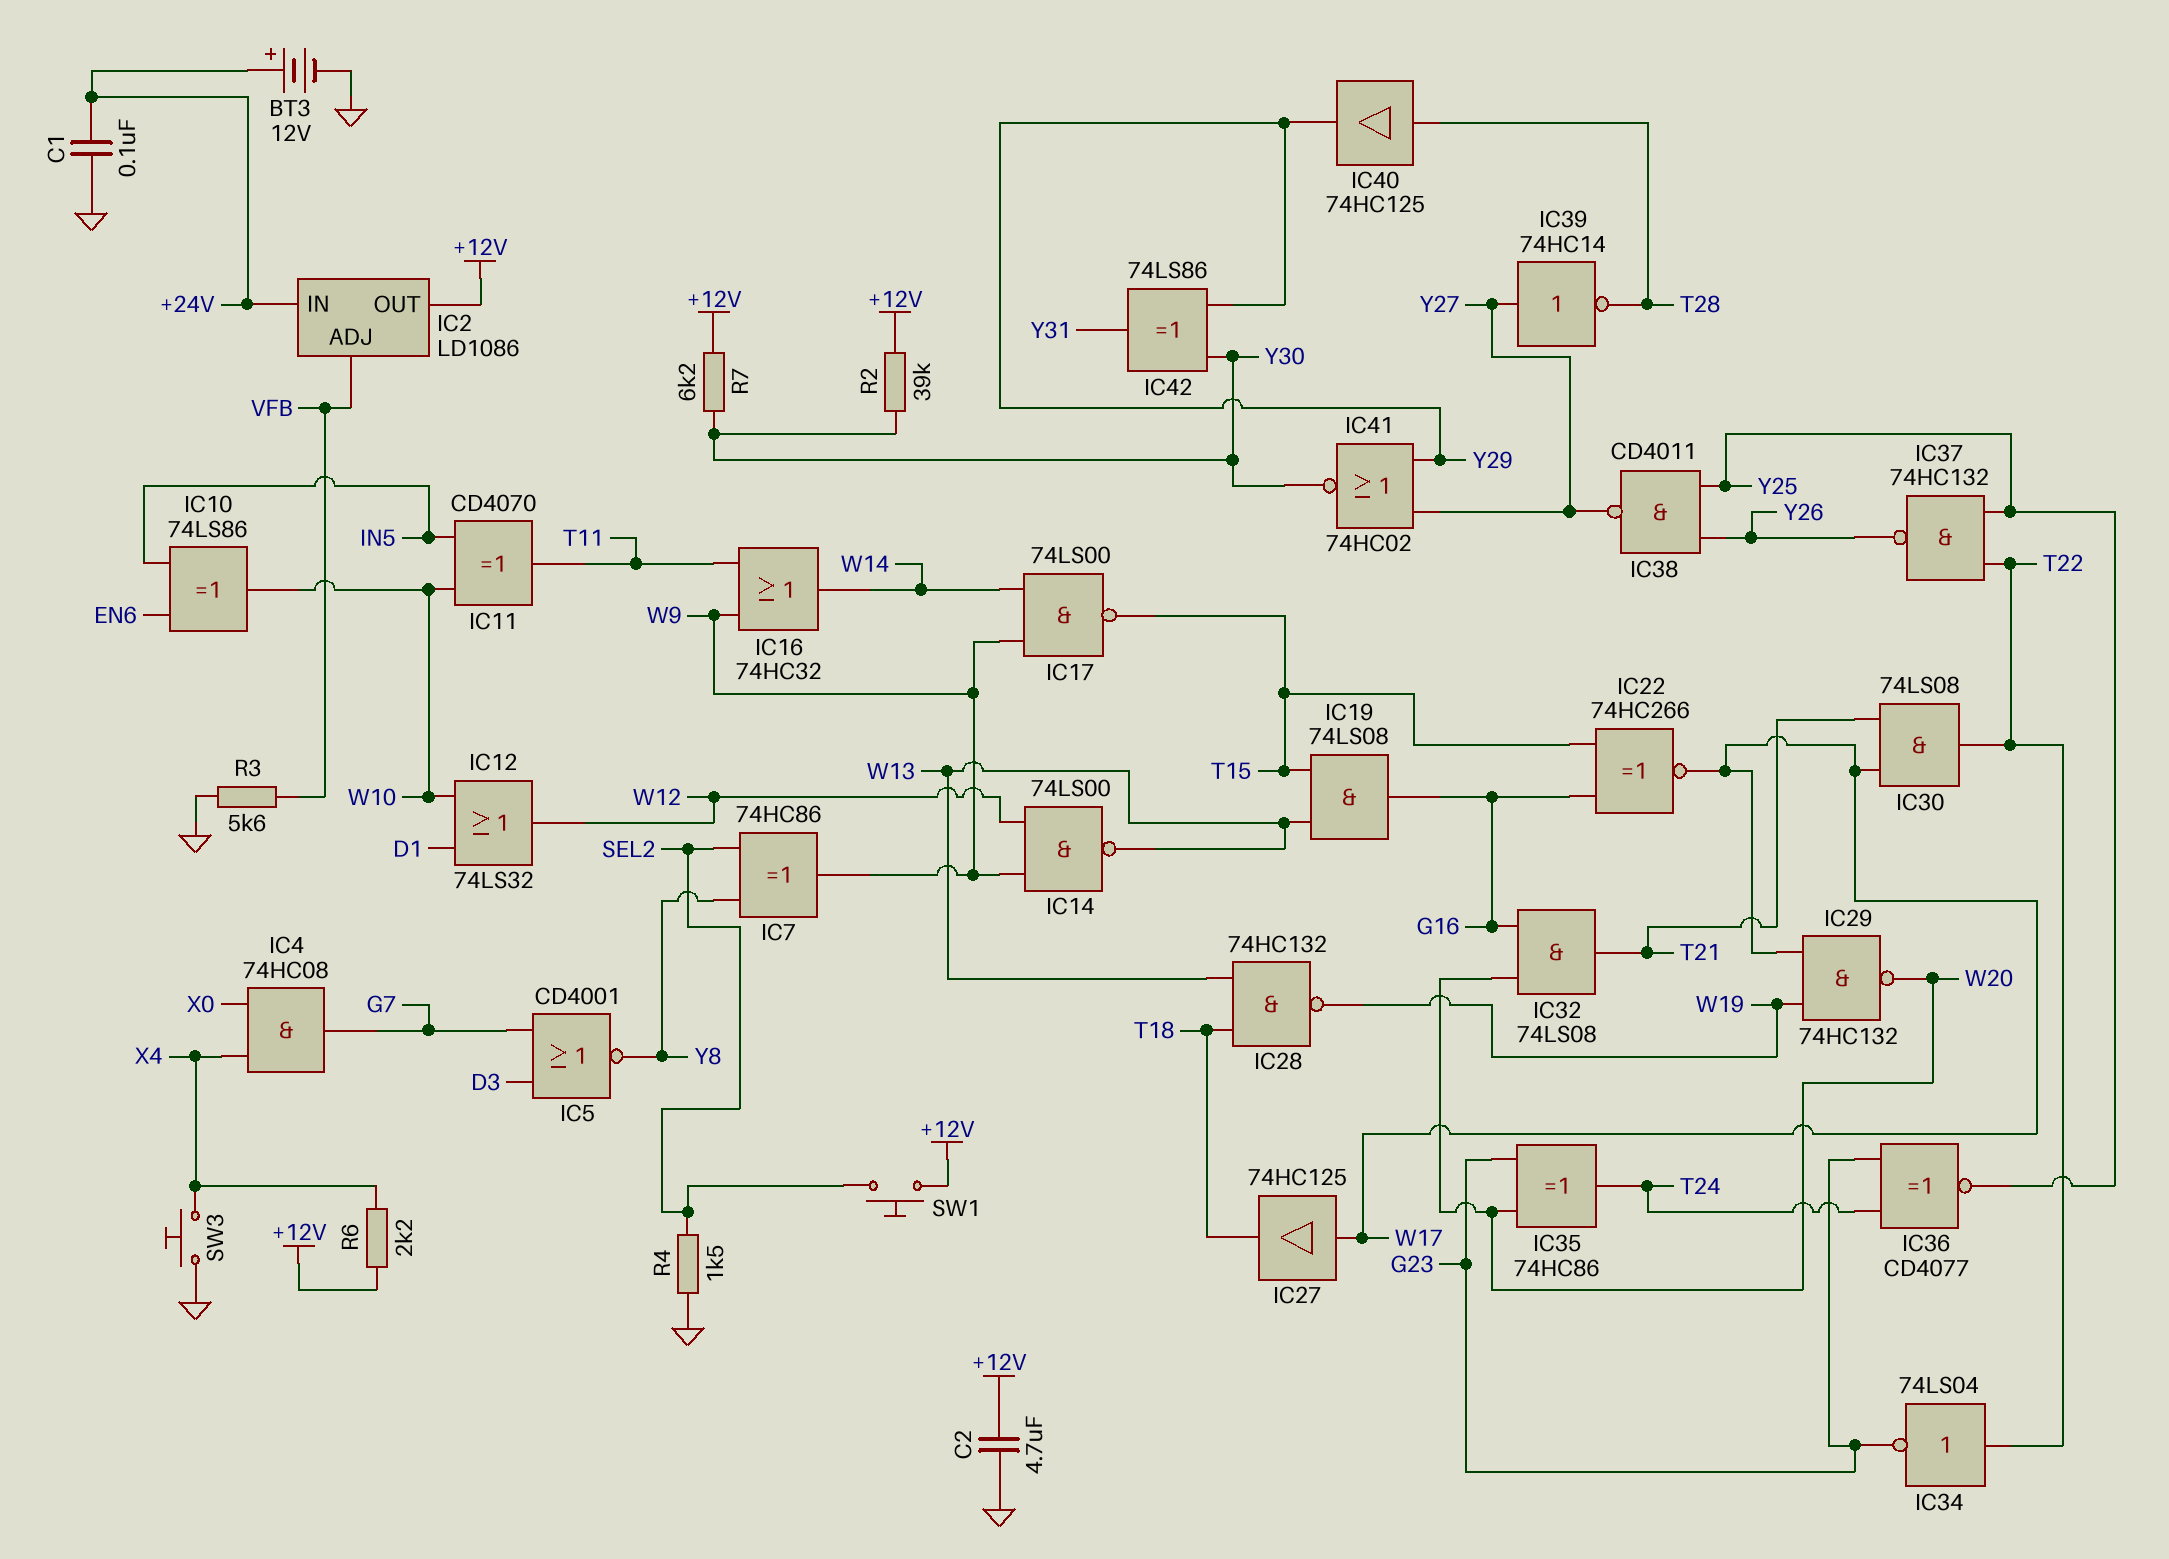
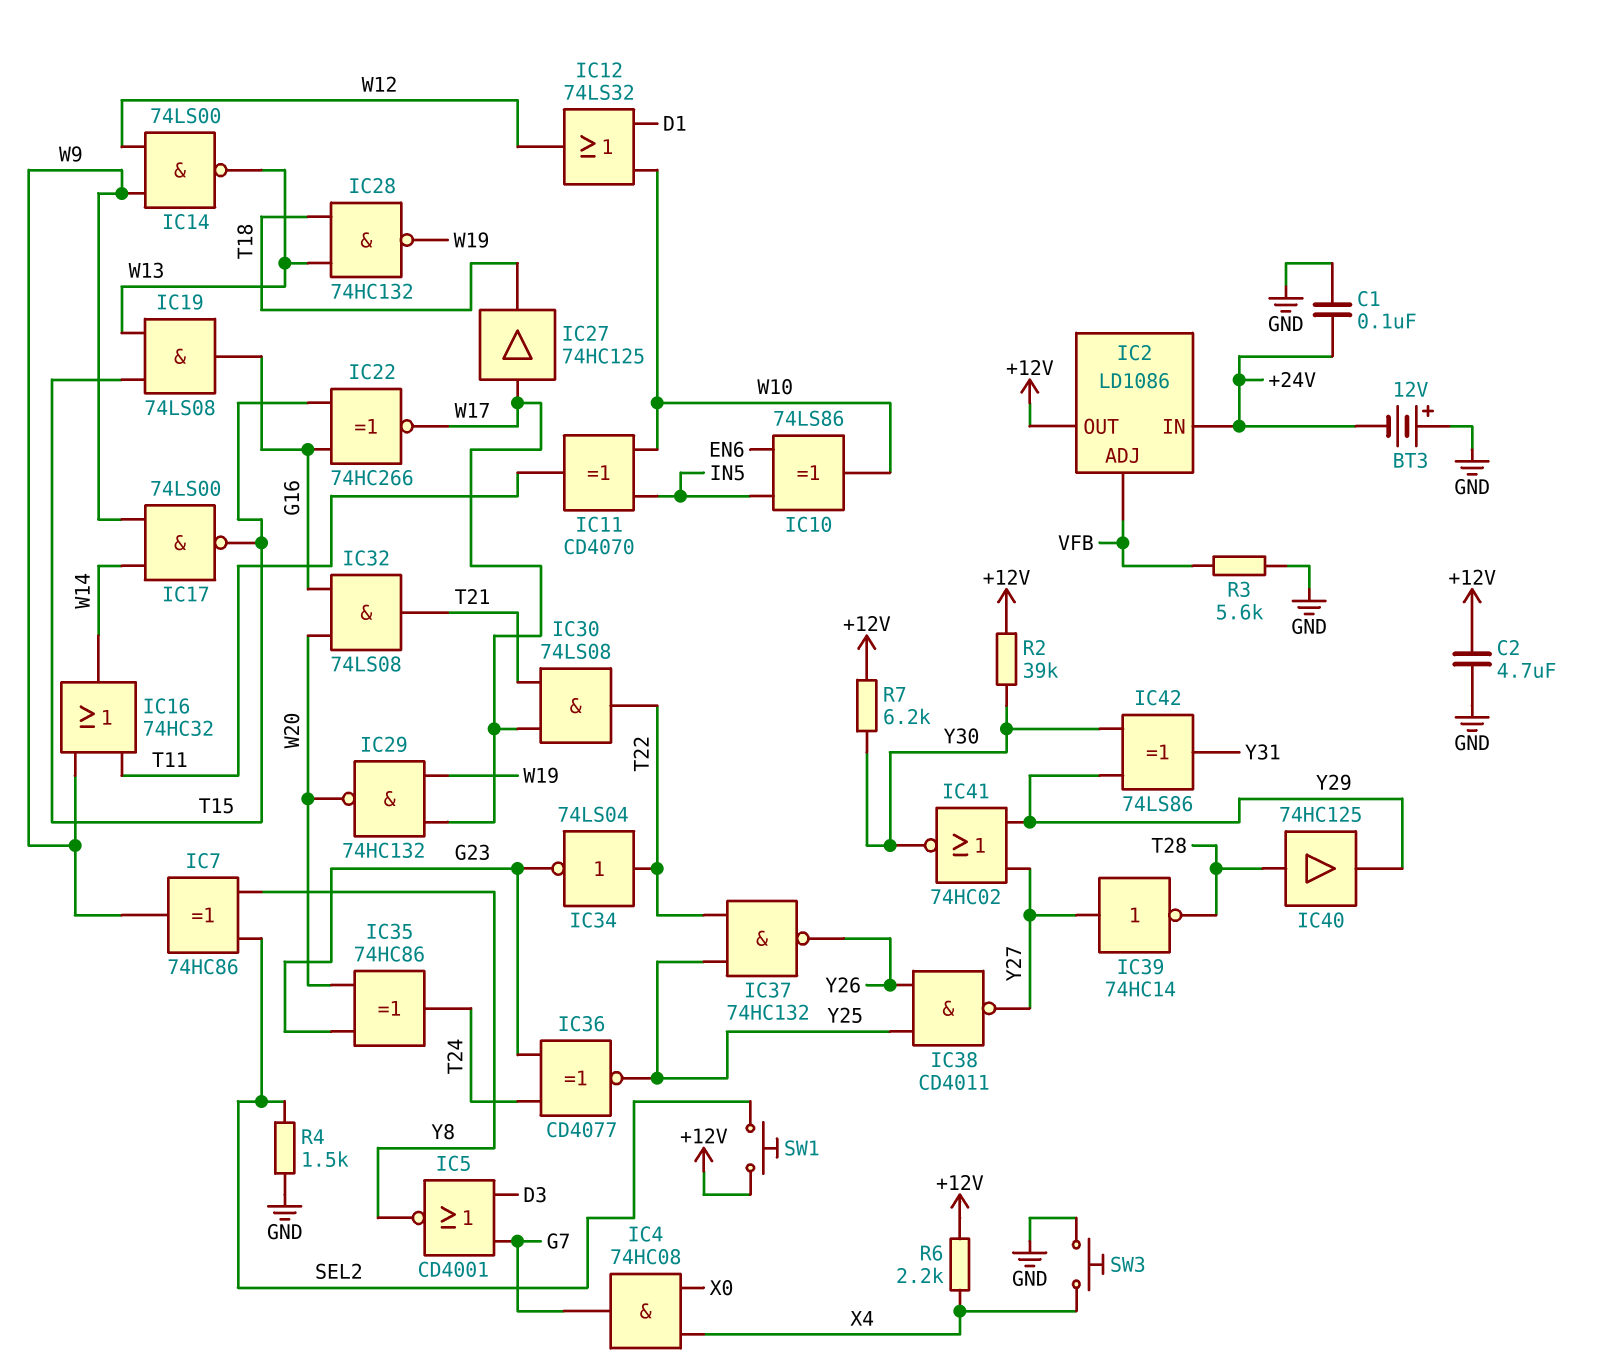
BT3: 12V (plus +24V, minus GND) -> 12V (plus GND, minus +24V)

